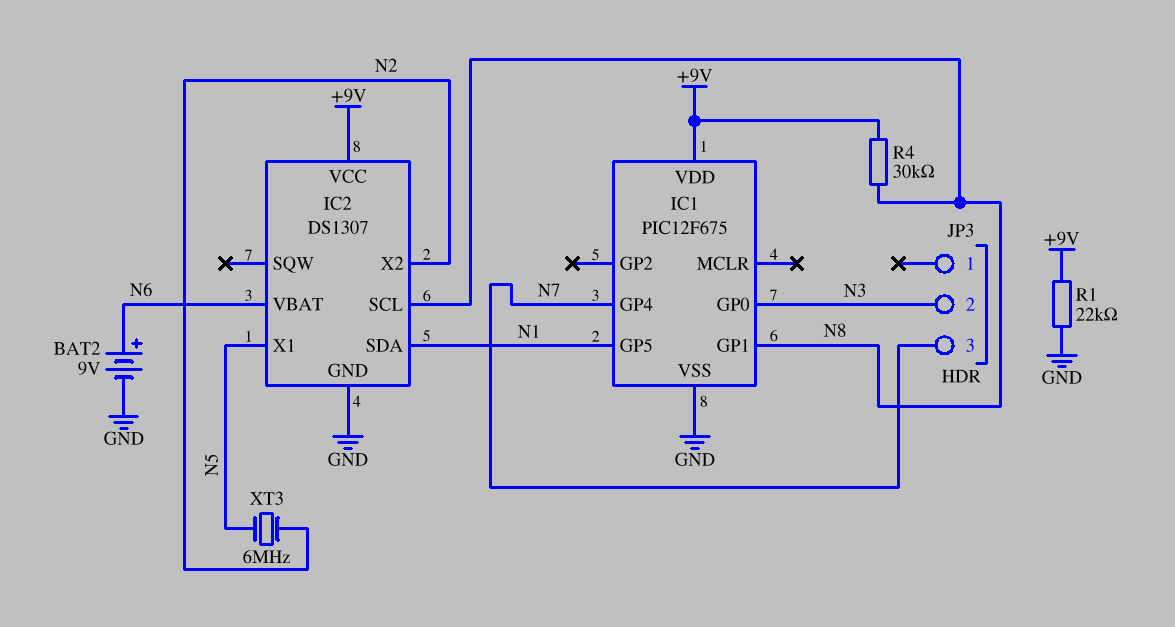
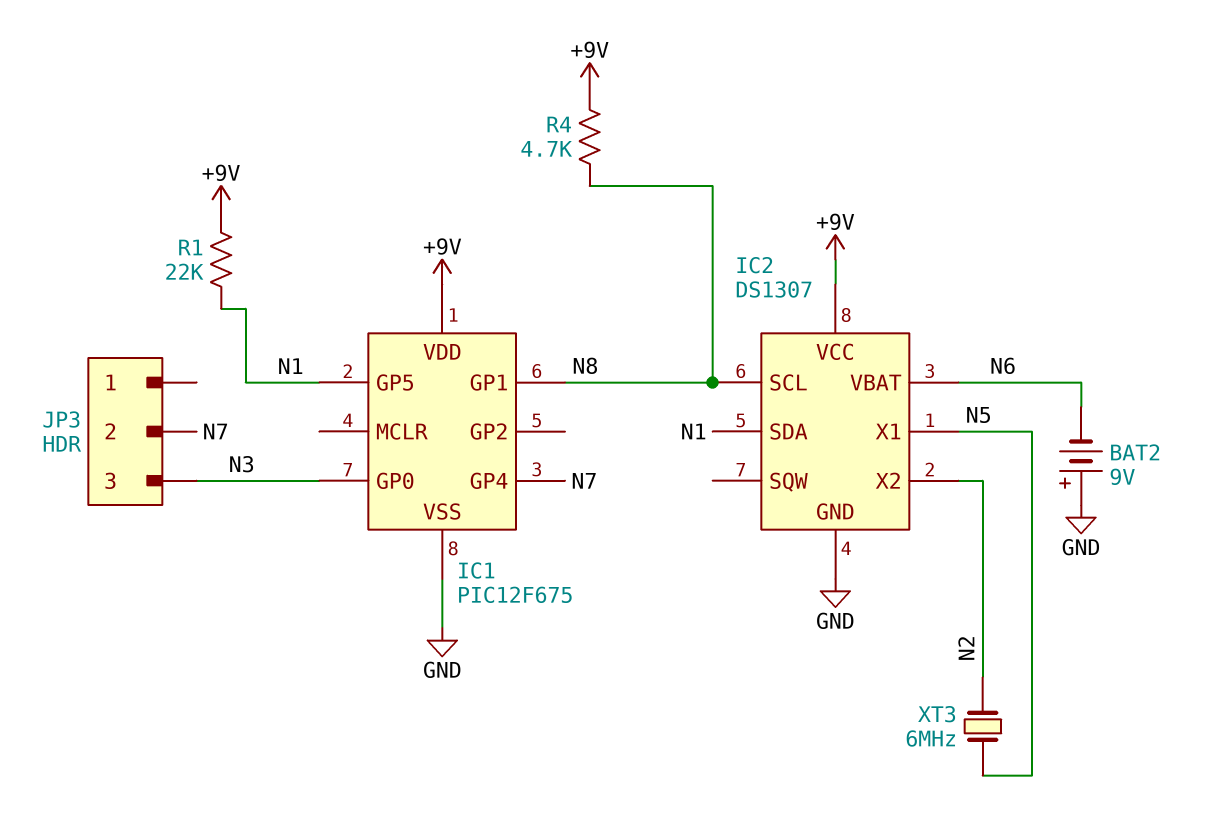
BAT2: 9V (plus N6, minus GND) -> 9V (plus GND, minus N6)
JP3 pin 2: N3 -> N7
JP3 pin 3: N7 -> N3
R1: 22k (+9V, GND) -> 22k (+9V, N1)
R4: 30k (+9V, N8) -> 4.7k (+9V, N8)

